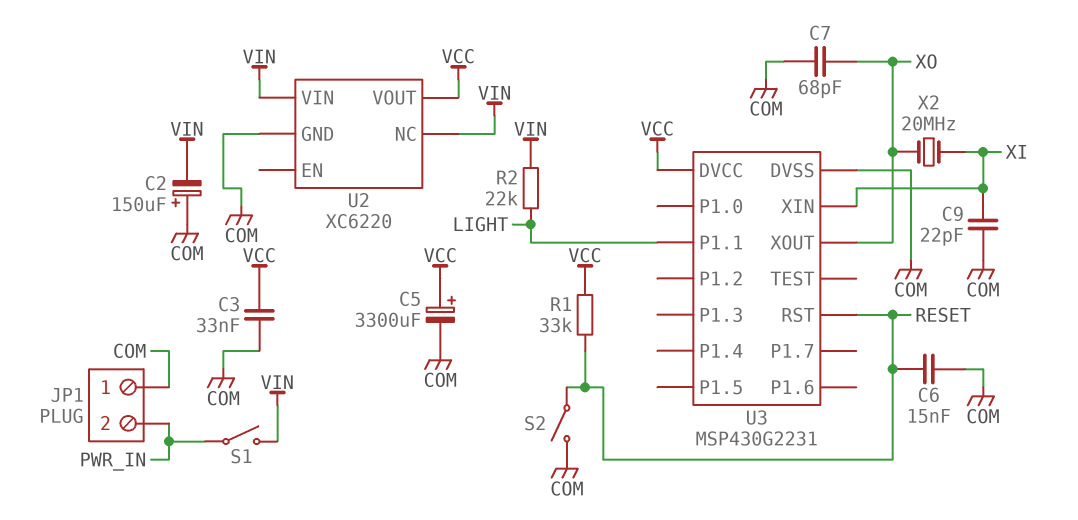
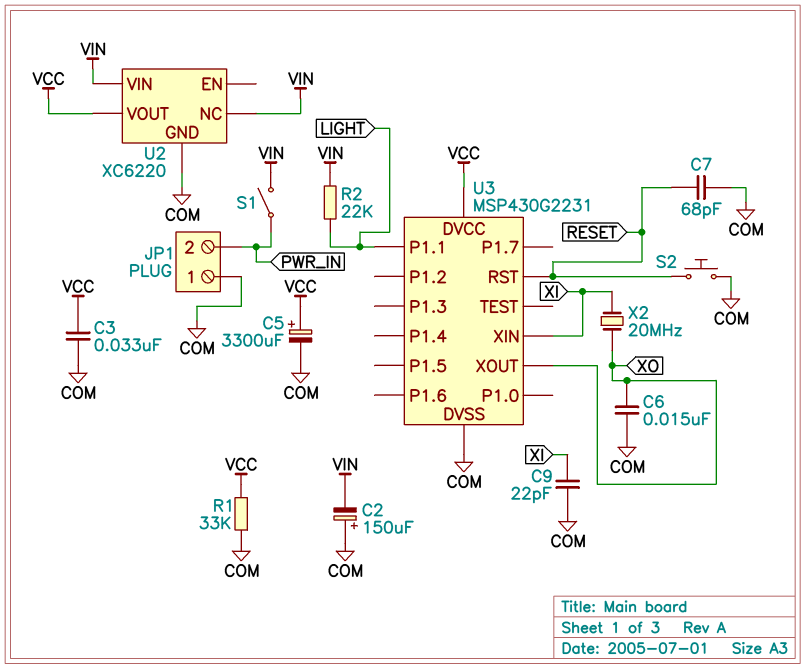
C6: 15nF (COM, RESET) -> 15nF (COM, XO)
C7: 68pF (COM, XO) -> 68pF (COM, RESET)
R1: 33k (RESET, VCC) -> 33k (COM, VCC)
S2: switch (COM, RESET) -> button (COM, RESET)

